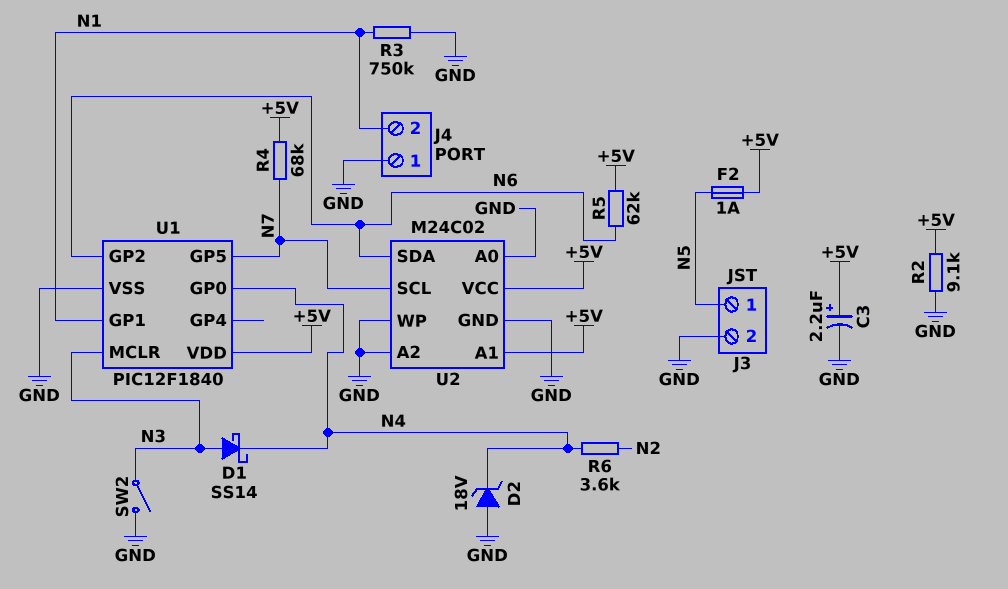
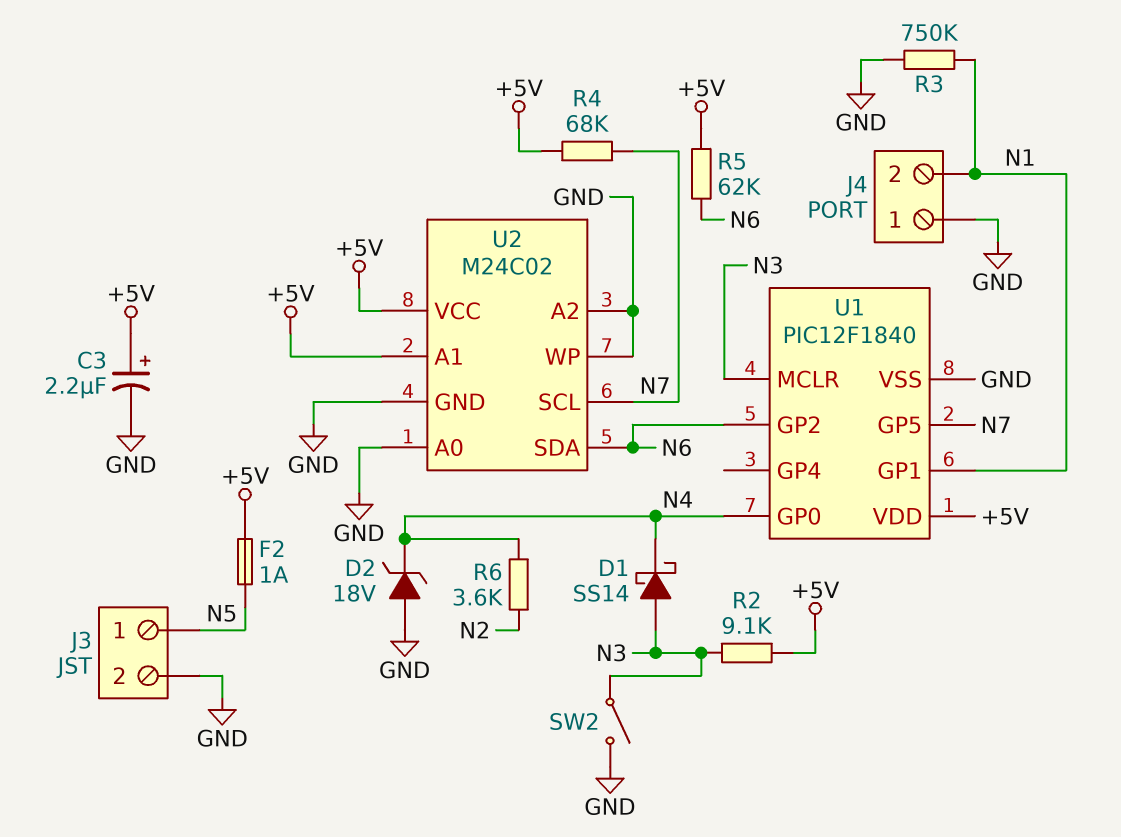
R2: 9.1k (+5V, GND) -> 9.1k (+5V, N3)

